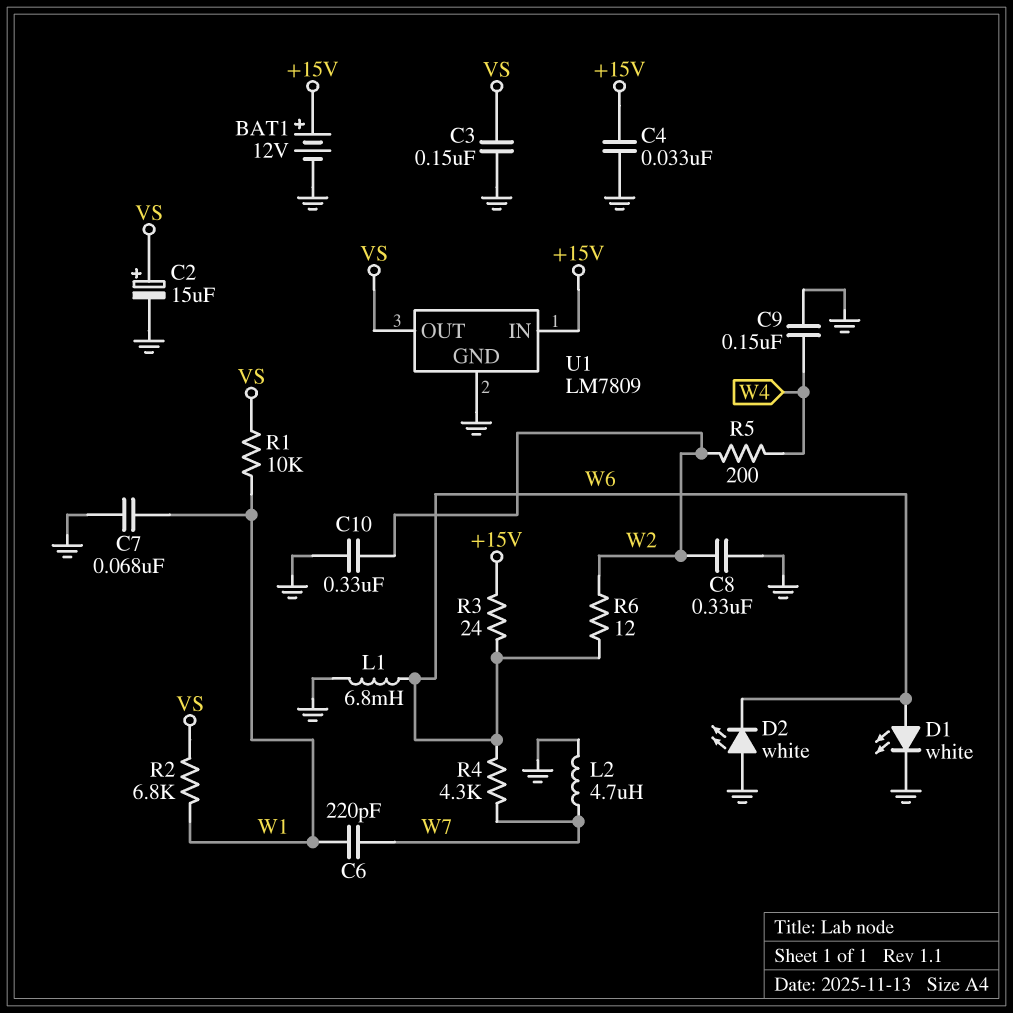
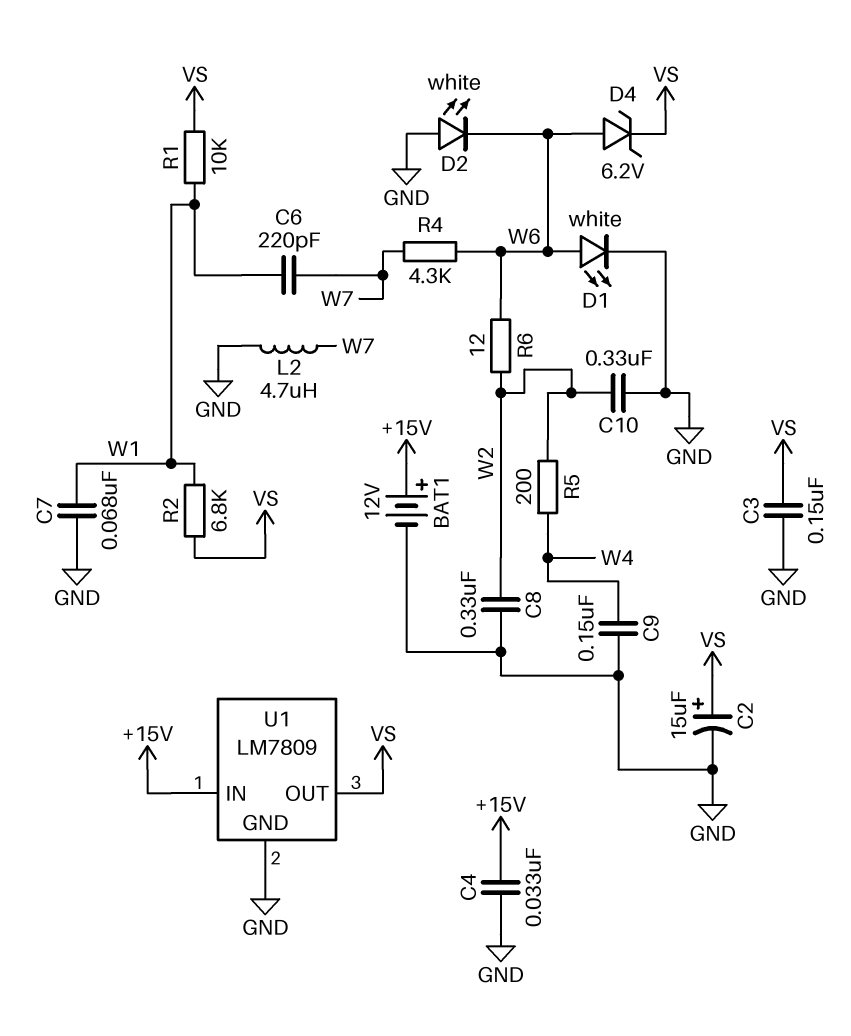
D4: none -> zener 6.2V (A W6, K VS)
L1: 6.8mH (GND, W6) -> none
R3: 24 (+15V, W6) -> none

